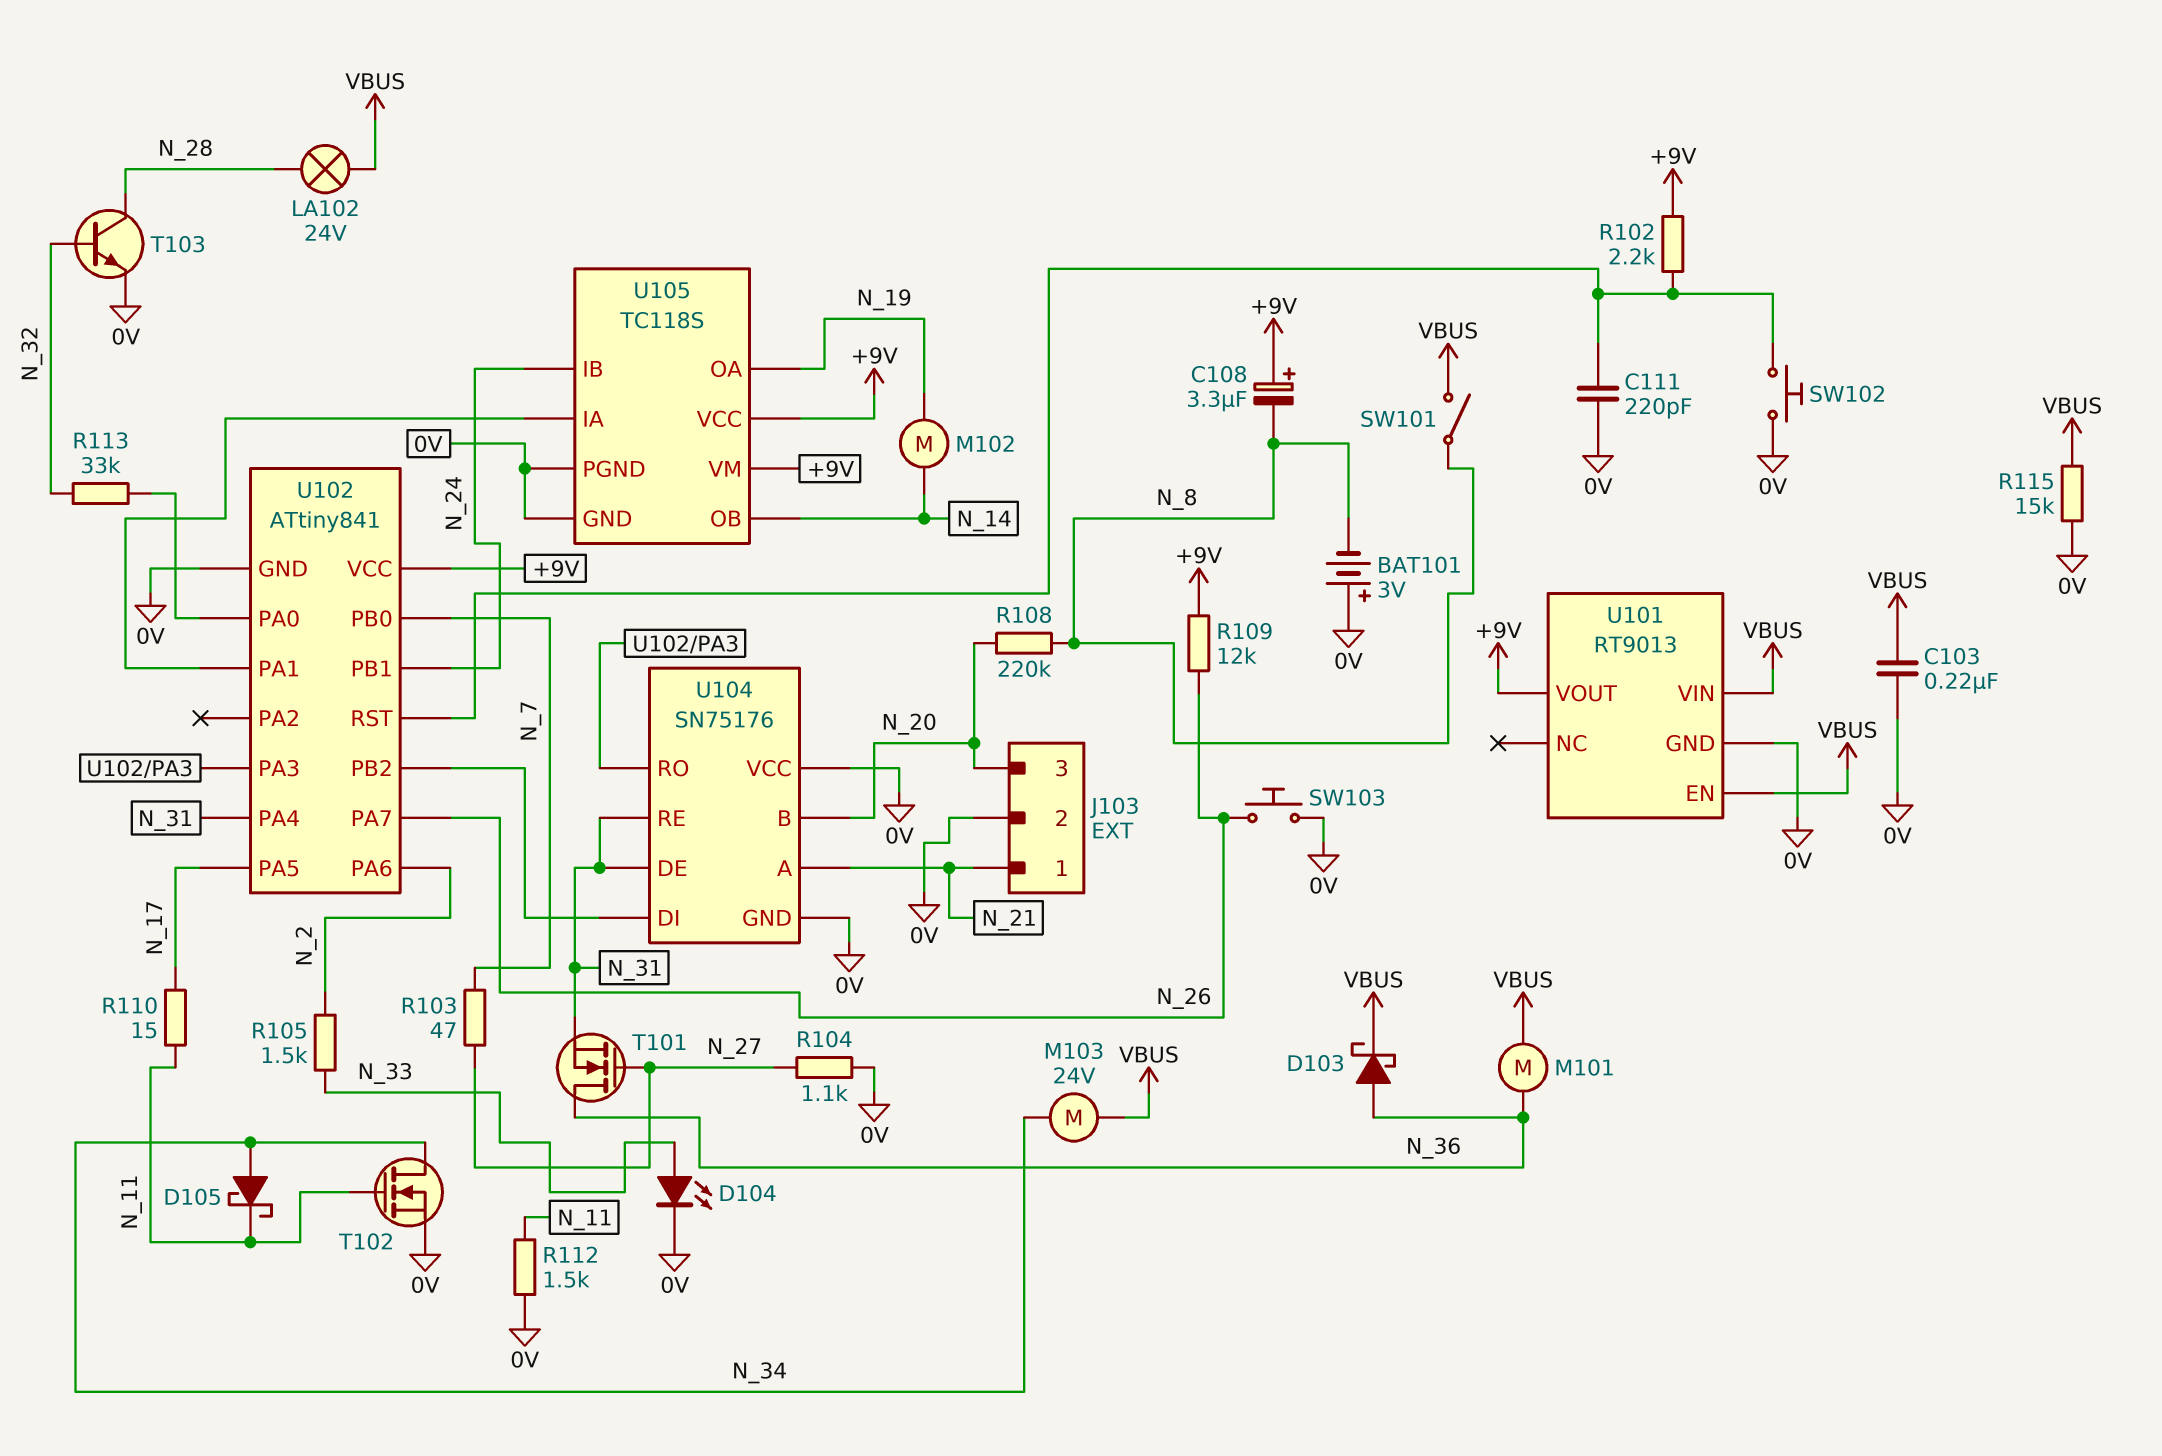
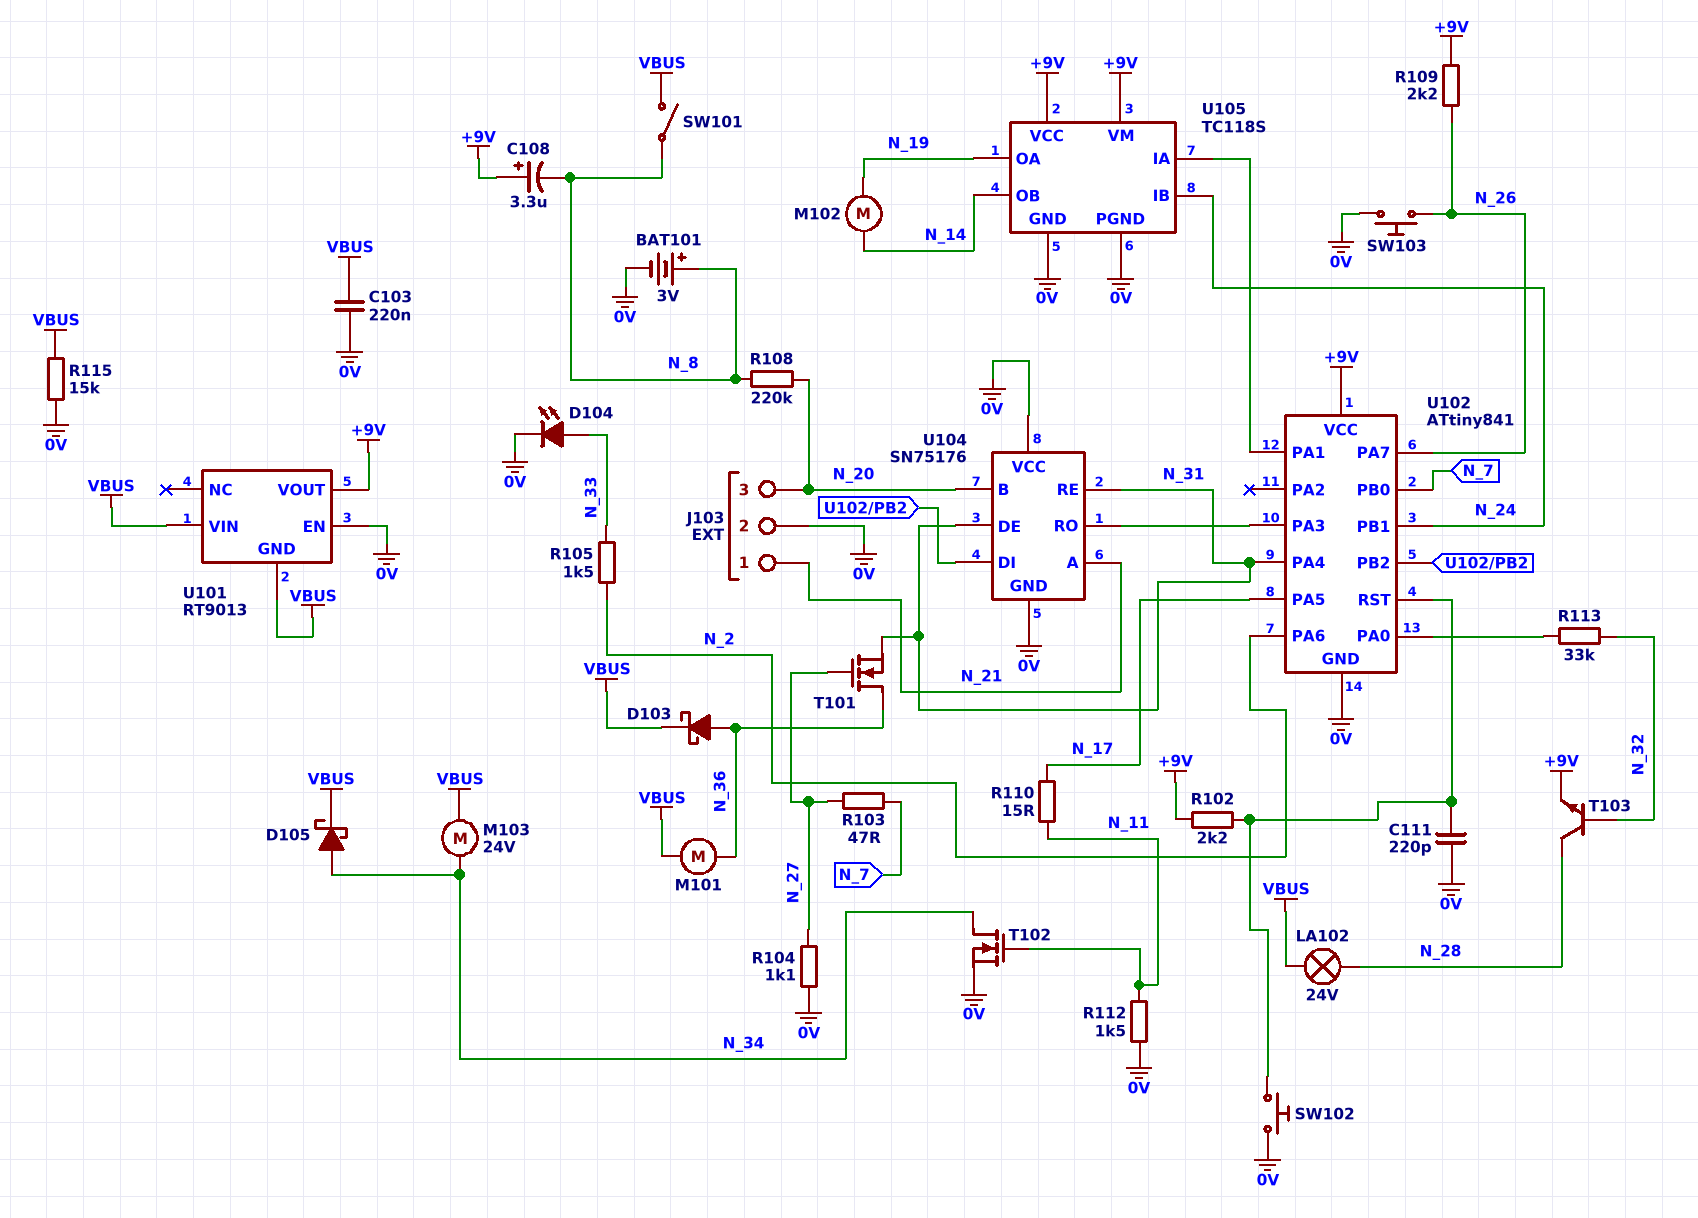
BAT101: 3V (plus 0V, minus N_8) -> 3V (plus N_8, minus 0V)
D105: schottky (A N_34, K N_11) -> schottky (A N_34, K VBUS)
R109: 12k (+9V, N_26) -> 2.2k (+9V, N_26)
T103: NPN (B N_32, C N_28, E 0V) -> NPN (B N_32, C N_28, E +9V)
U101 pin EN: VBUS -> 0V
U101 pin GND: 0V -> VBUS

